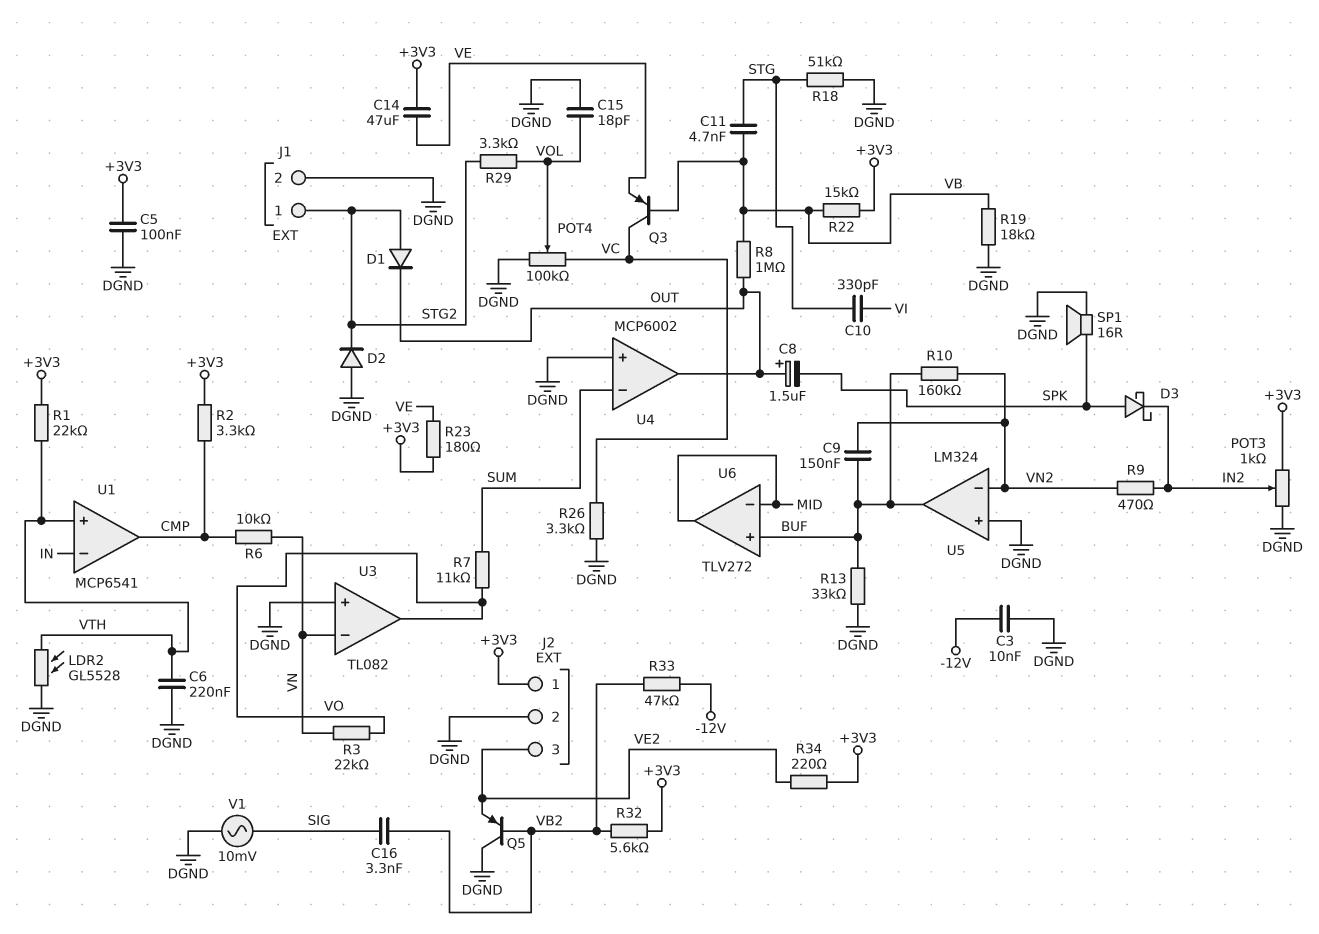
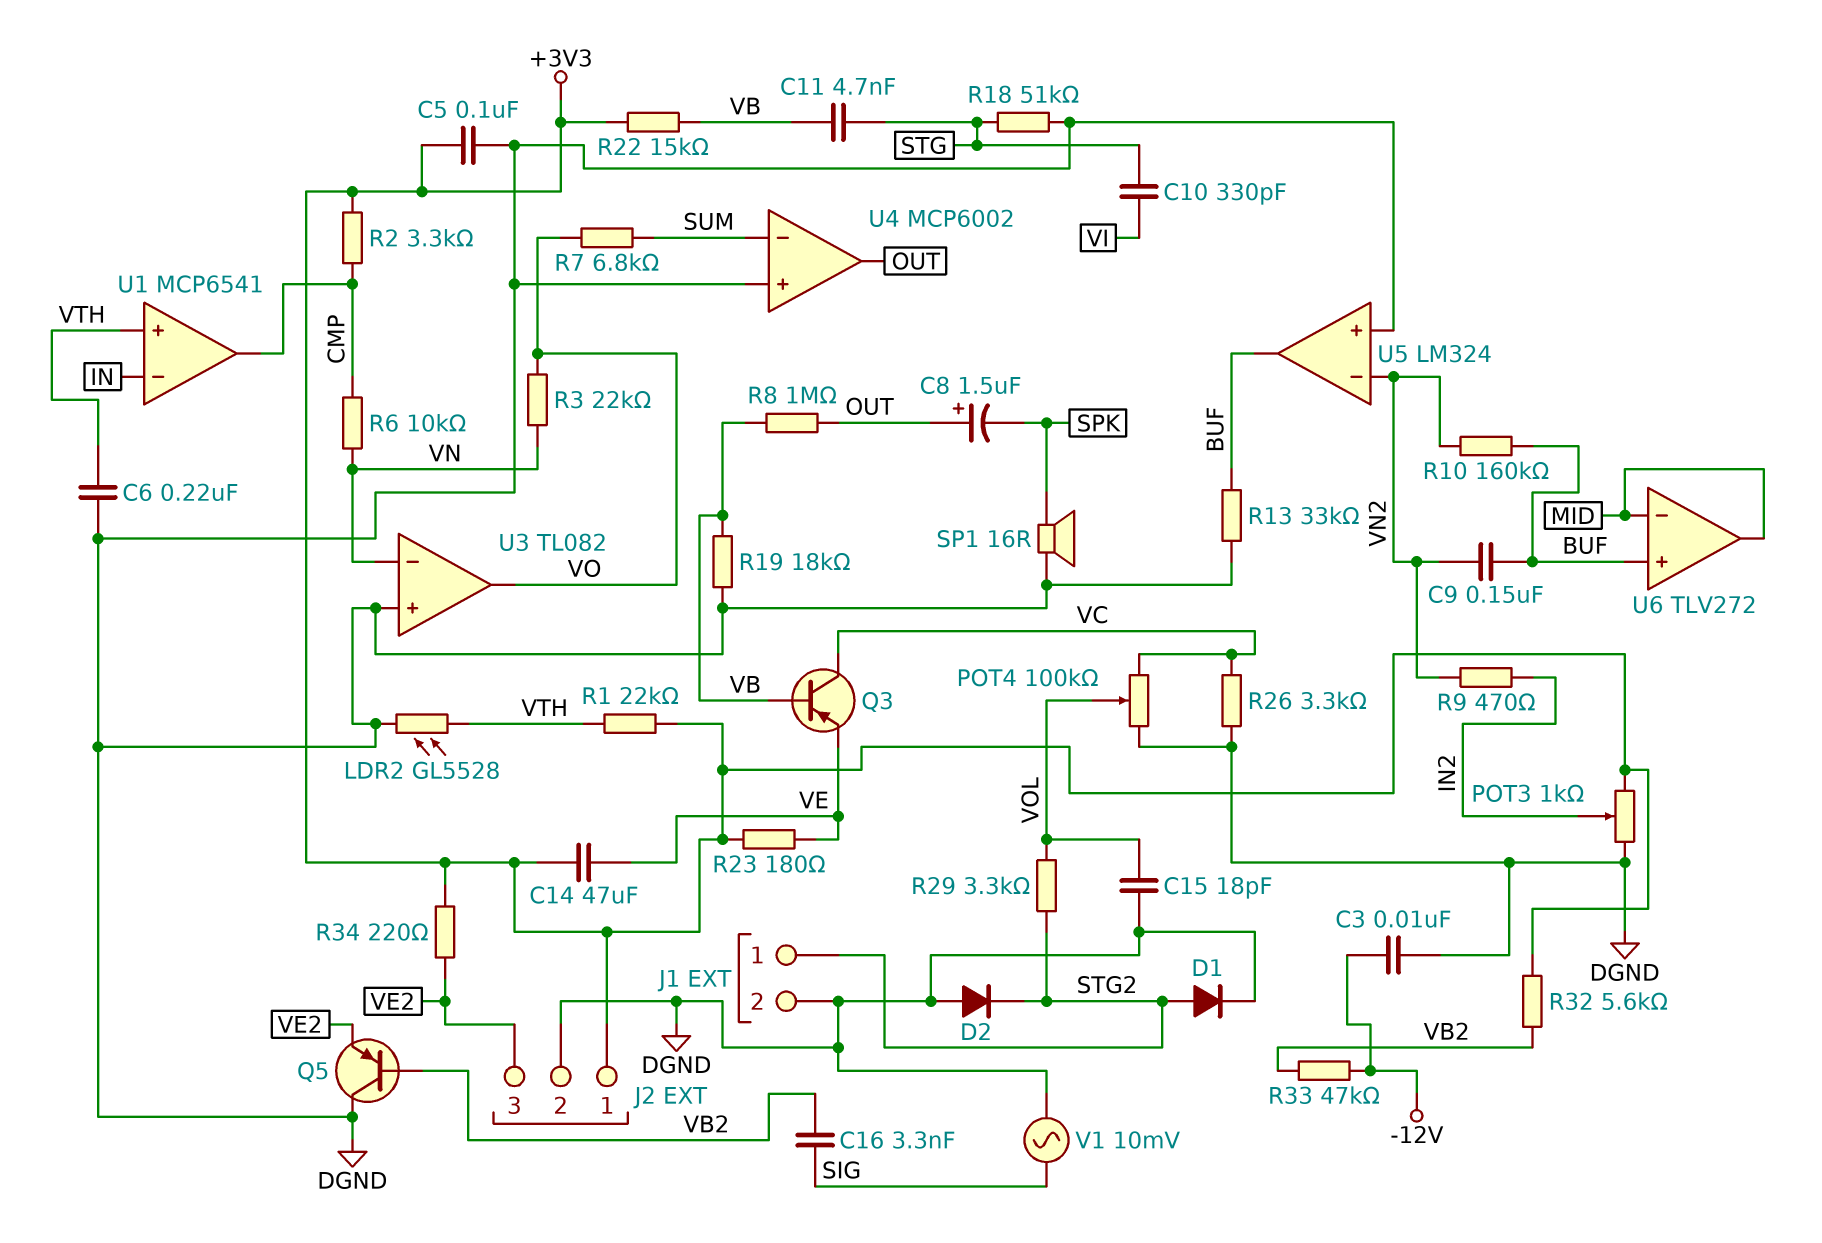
D1: diode (A STG2, K OUT) -> diode (A STG2, K DGND)
D3: schottky (A SPK, K IN2) -> none
R7: 11k (SUM, VO) -> 6.8k (SUM, VO)

